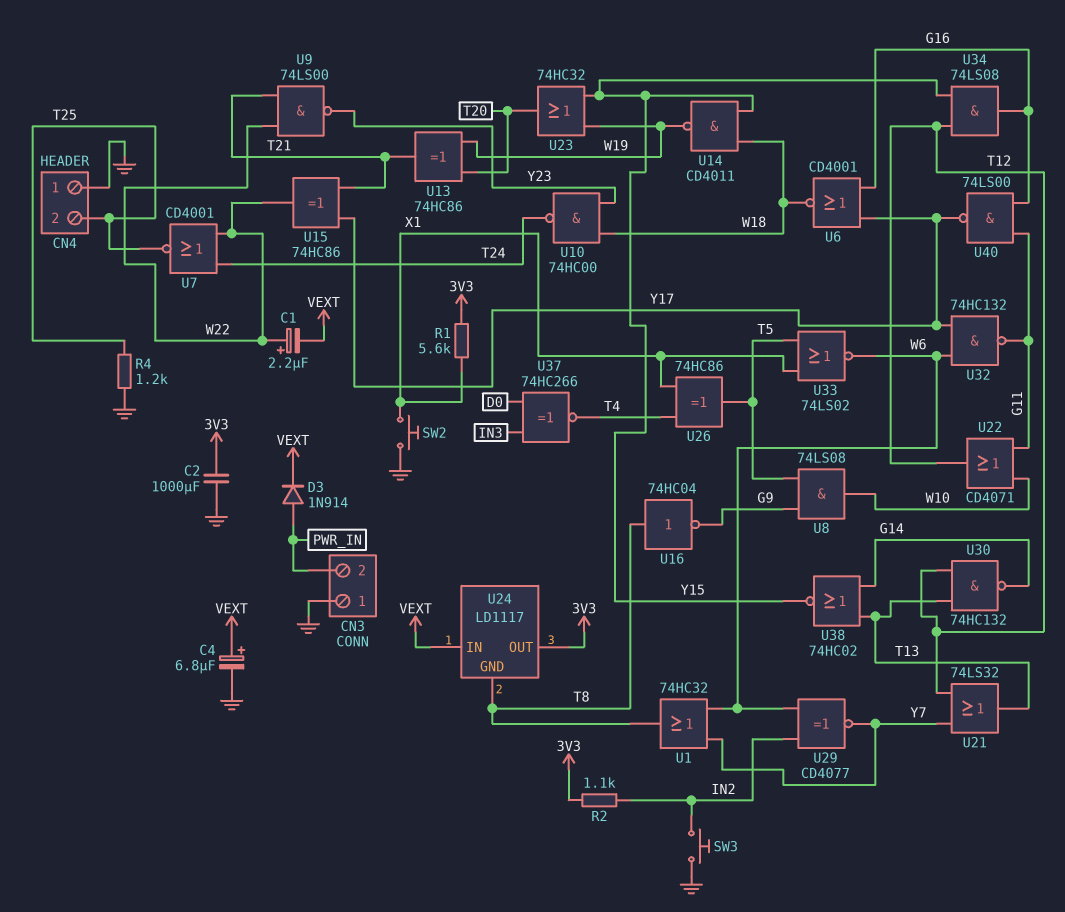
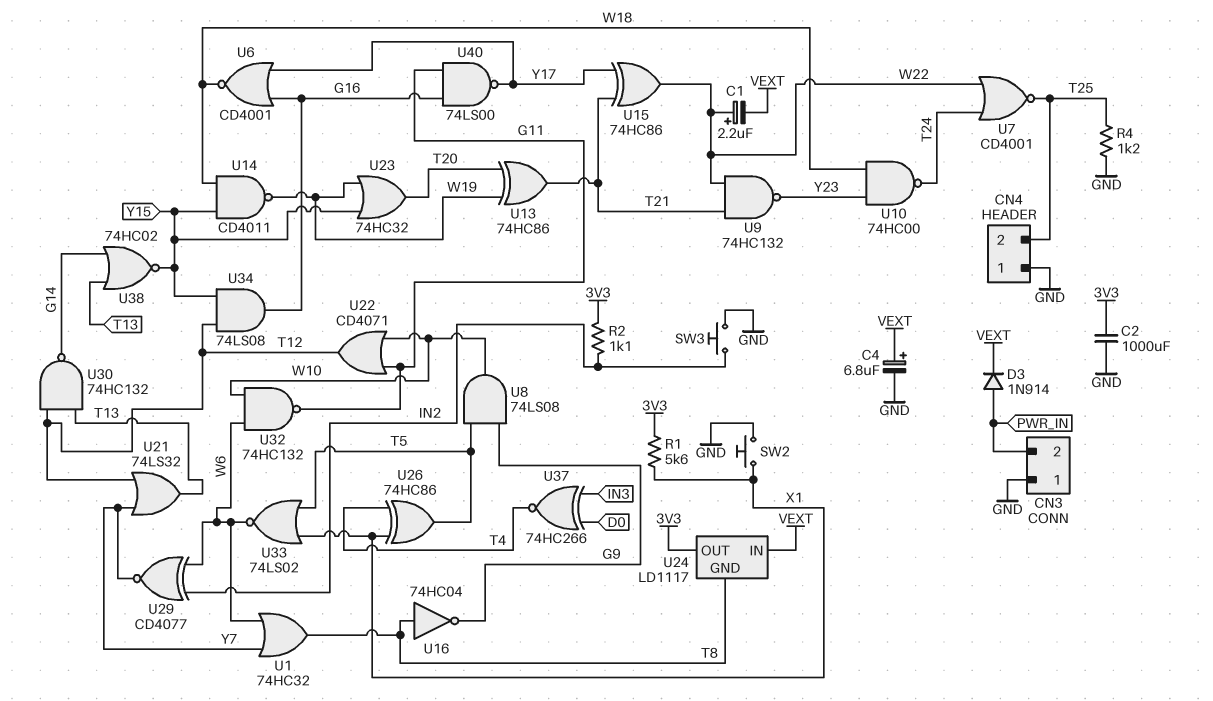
U9: NAND 74LS00 (in T21, in W22, out Y23) -> NAND 74HC132 (in T21, in W22, out Y23)
U32: NAND 74HC132 (in W6, in Y17, out G11) -> NAND 74HC132 (in W6, in W10, out G11)

